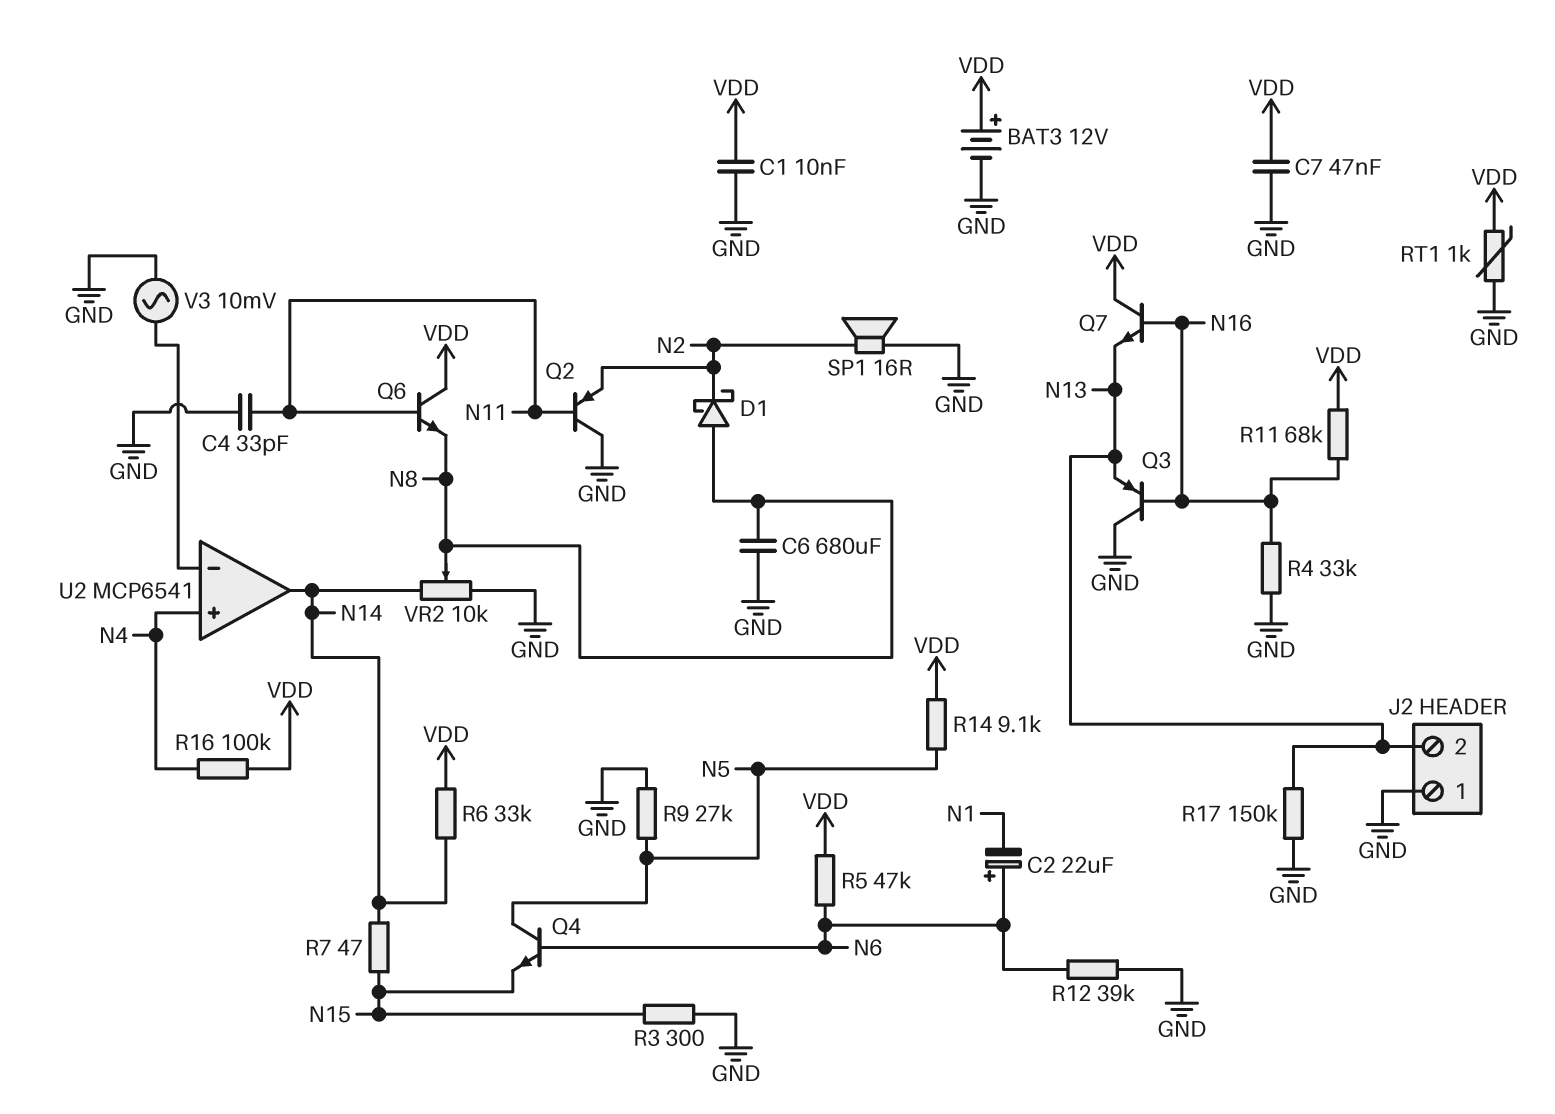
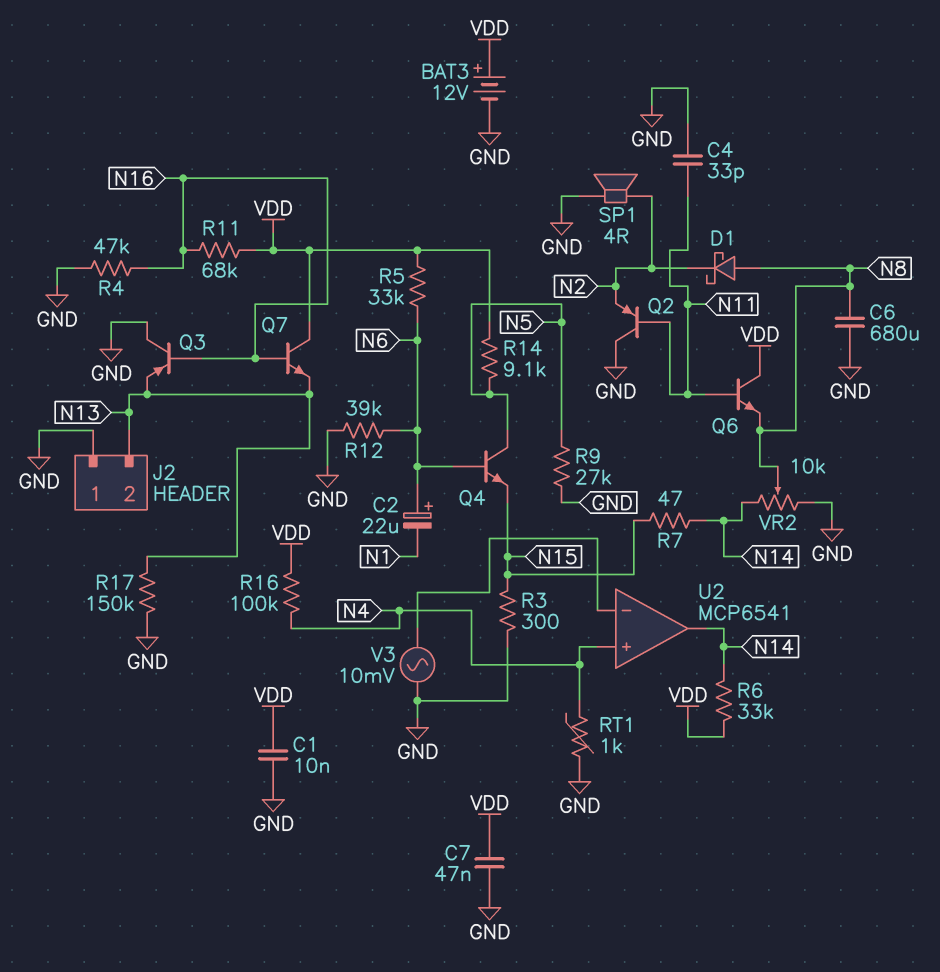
R4: 33k (GND, N16) -> 47k (GND, N16)
R5: 47k (N6, VDD) -> 33k (N6, VDD)
RT1: 1k (GND, VDD) -> 1k (GND, N4)
SP1: speaker 16R (GND, N2) -> speaker 4R (GND, N2)

